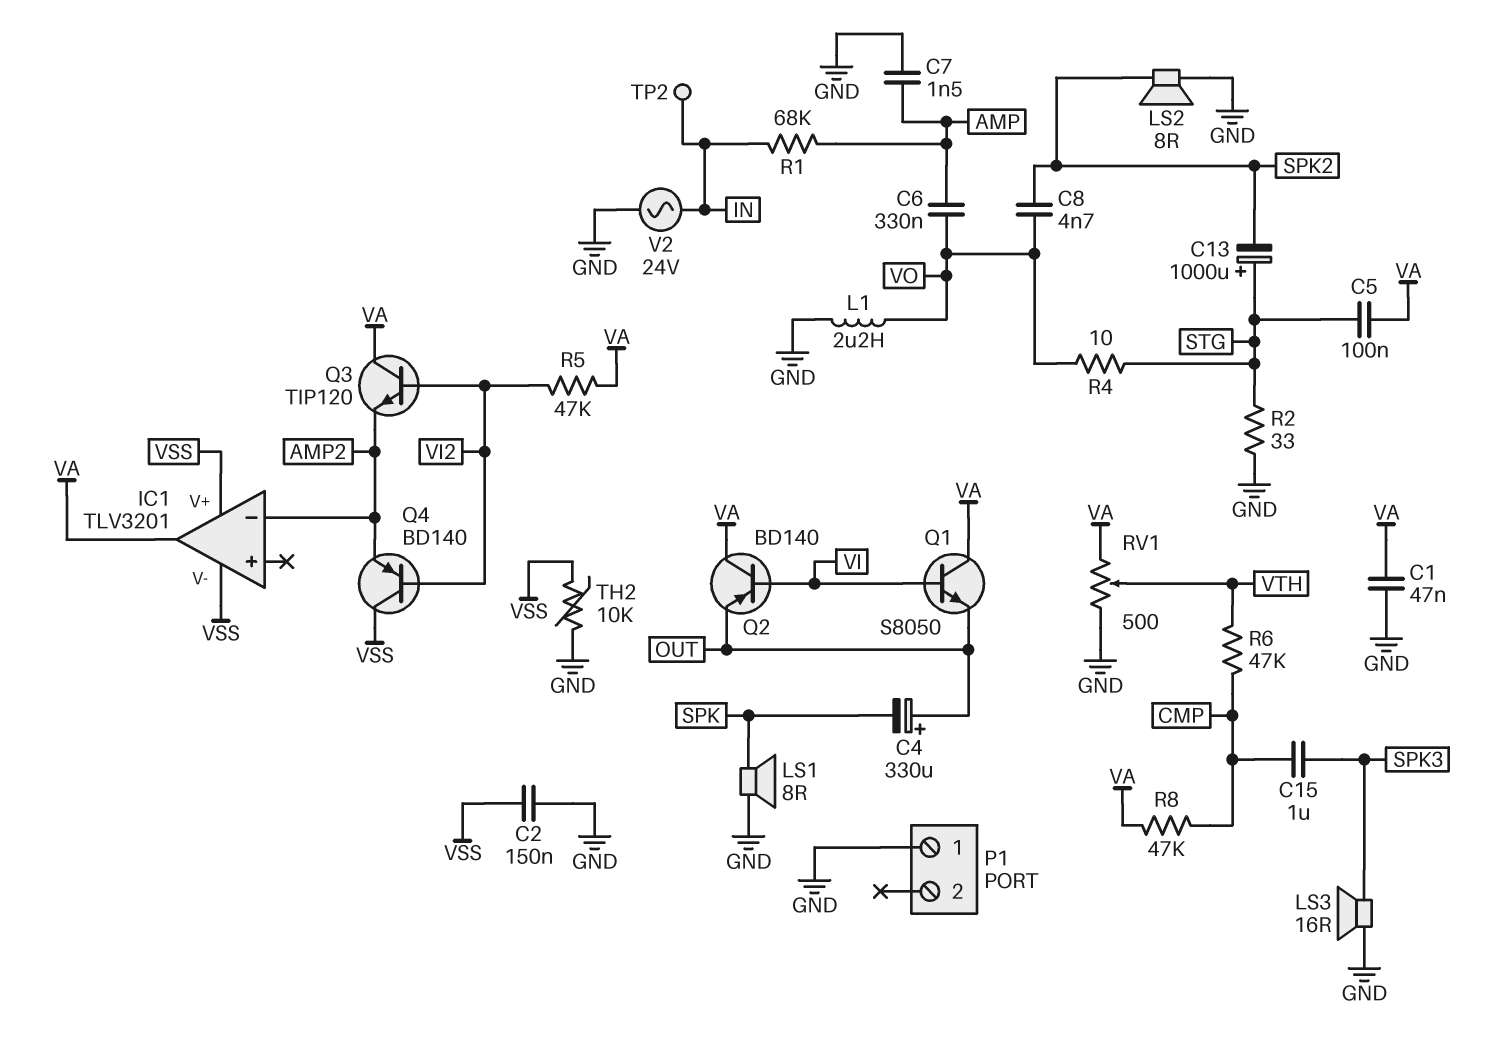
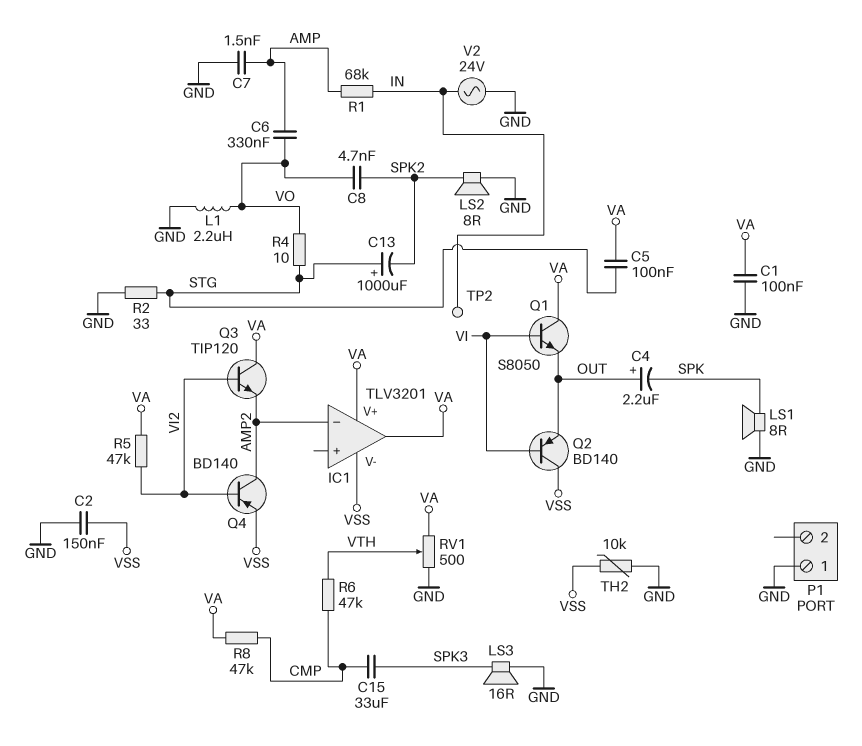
C1: 47nF (GND, VA) -> 100nF (GND, VA)
C4: 330uF (plus OUT, minus SPK) -> 2.2uF (plus OUT, minus SPK)
C15: 1uF (CMP, SPK3) -> 33uF (CMP, SPK3)
IC1 pin V+: VSS -> VA
Q2: PNP BD140 (B VI, C VA, E OUT) -> PNP BD140 (B VI, C VSS, E OUT)
Q4: PNP BD140 (B VI2, C VSS, E AMP2) -> PNP BD140 (B VI2, C AMP2, E VSS)

